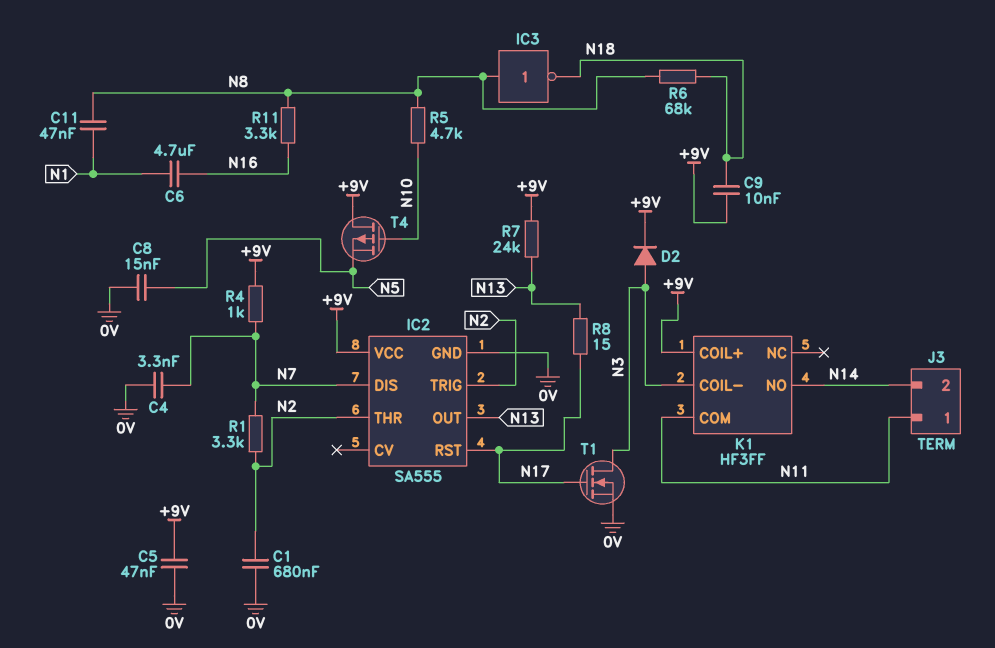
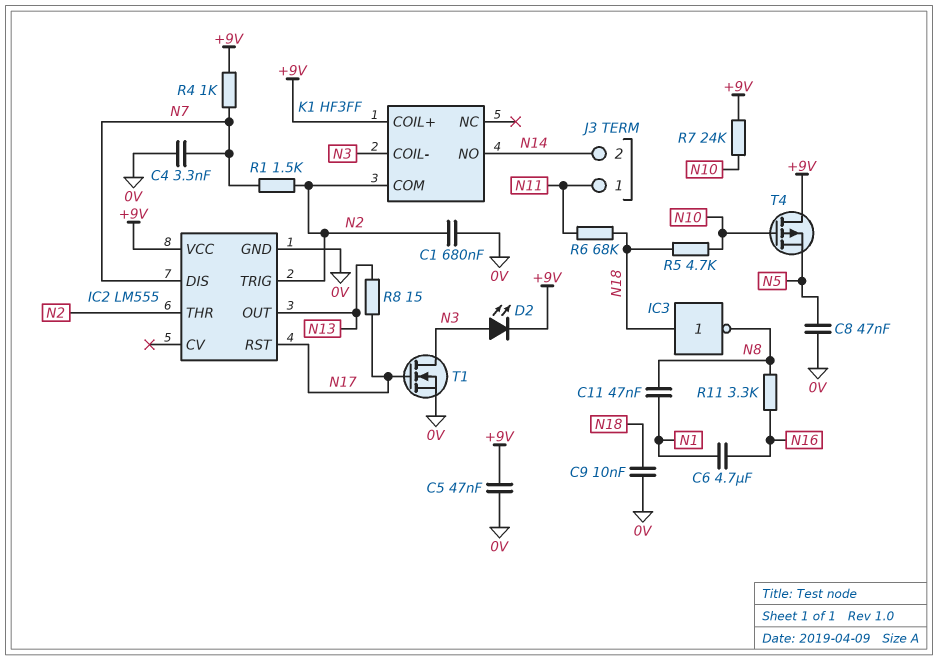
C8: 15nF (0V, N5) -> 47nF (0V, N5)
C9: 10nF (+9V, N18) -> 10nF (0V, N18)
D2: diode (A N3, K +9V) -> LED (A N3, K +9V)
IC2: SA555 -> LM555
IC3: NOT (in N8, out N18) -> NOT (in N18, out N8)
K1 pin COM: N11 -> N2
R1: 3.3k (N2, N7) -> 1.5k (N2, N7)
R5: 4.7k (N8, N10) -> 4.7k (N10, N18)
R6: 68k (N8, N18) -> 68k (N11, N18)
R7: 24k (+9V, N13) -> 24k (+9V, N10)

